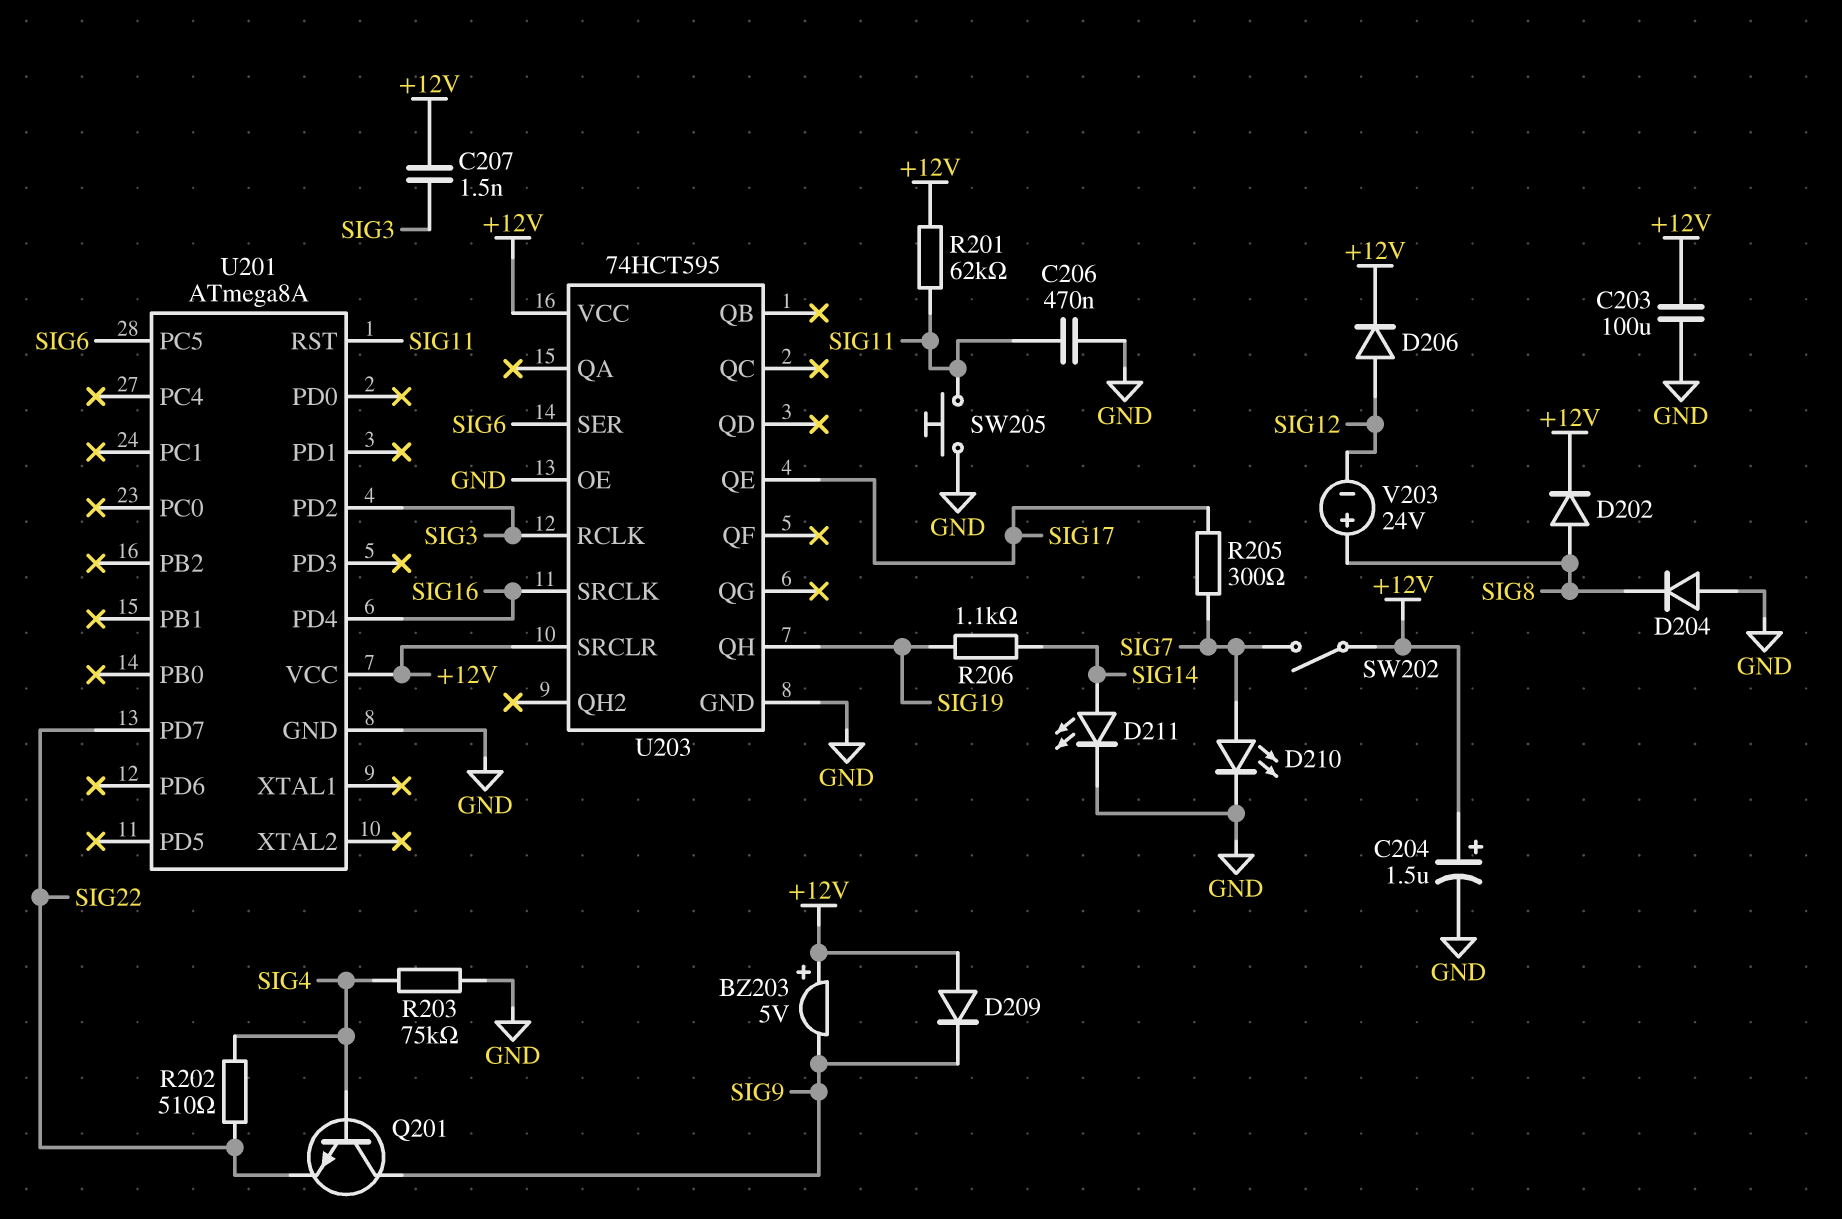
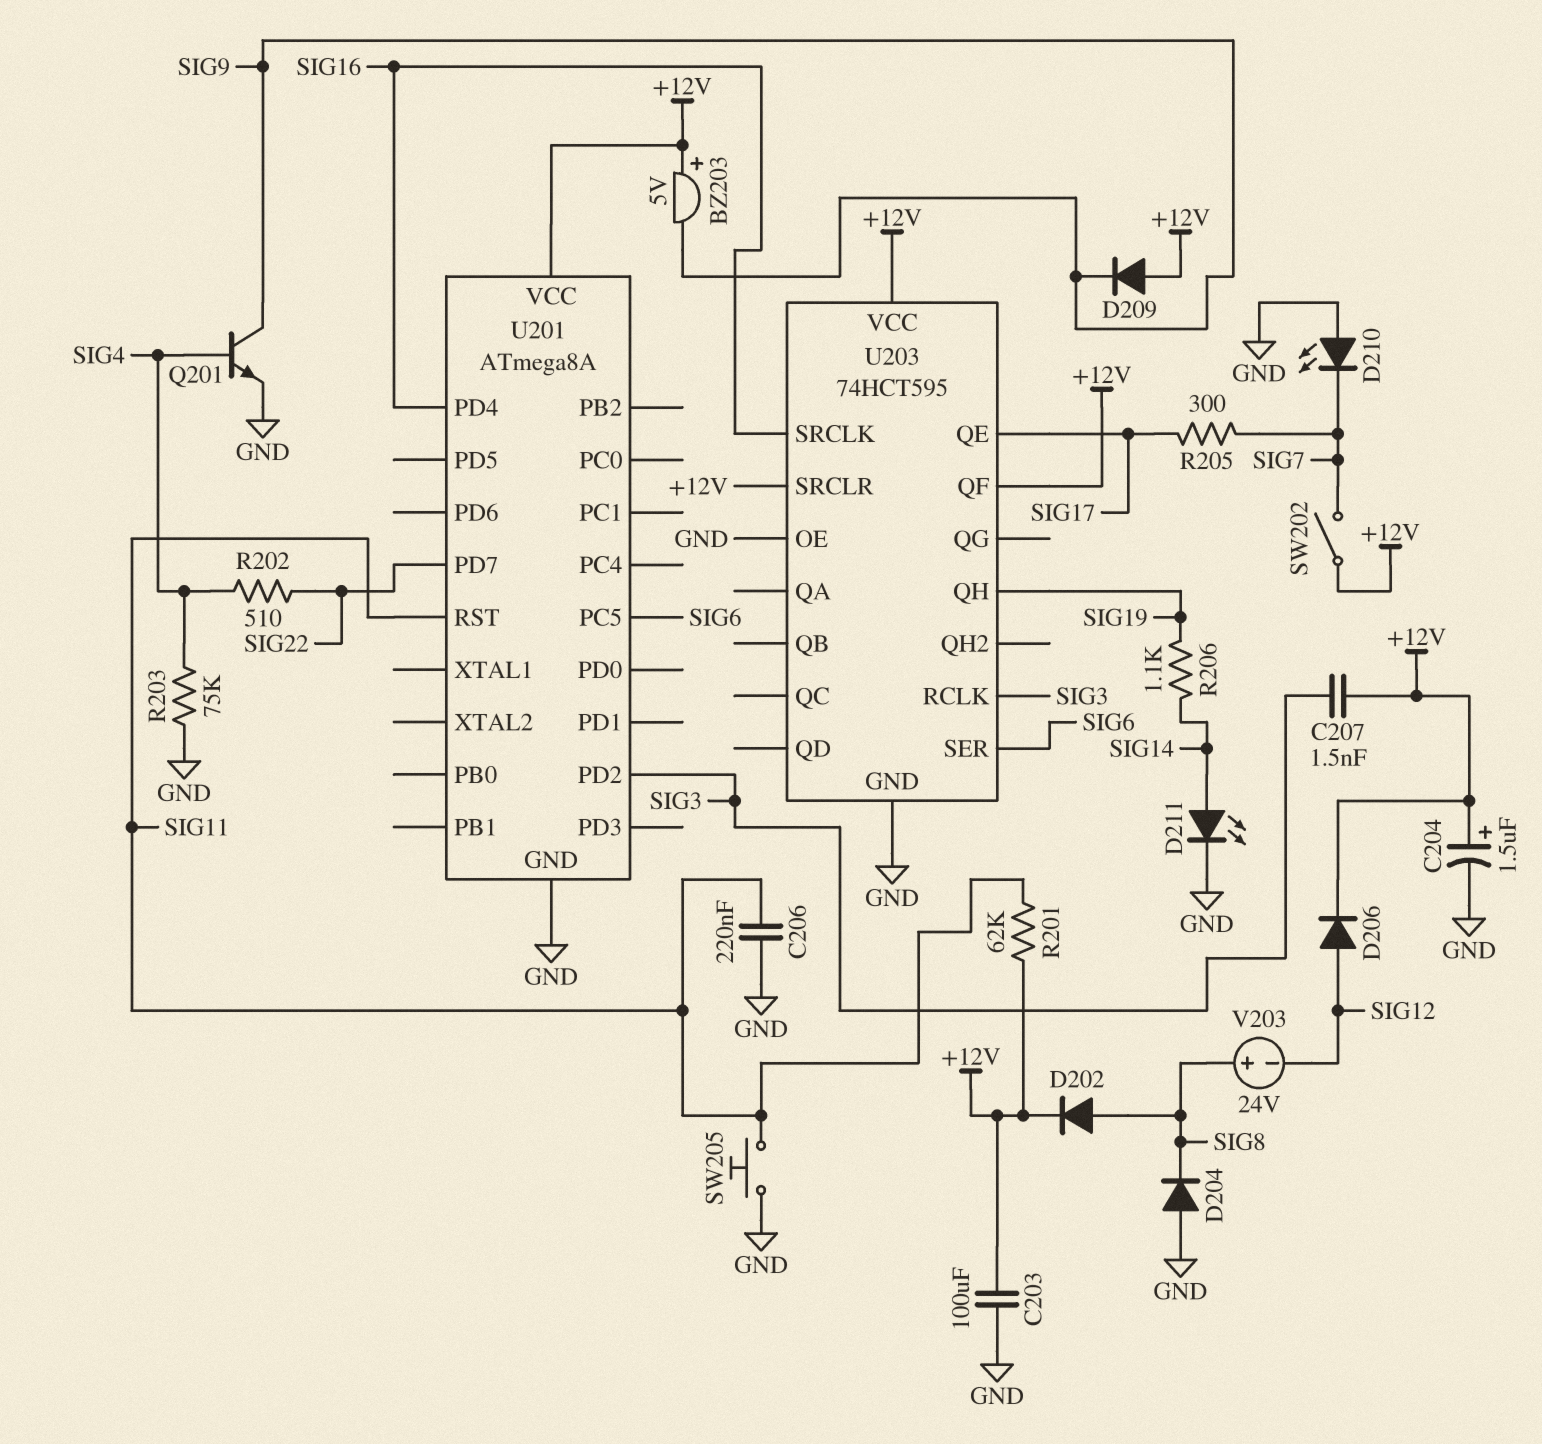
C206: 470nF (GND, SIG11) -> 220nF (GND, SIG11)
D210: LED (A SIG7, K GND) -> LED (A GND, K SIG7)
Q201: NPN (B SIG4, C SIG9, E SIG22) -> NPN (B SIG4, C SIG9, E GND)
U203 pin QF: none -> +12V

